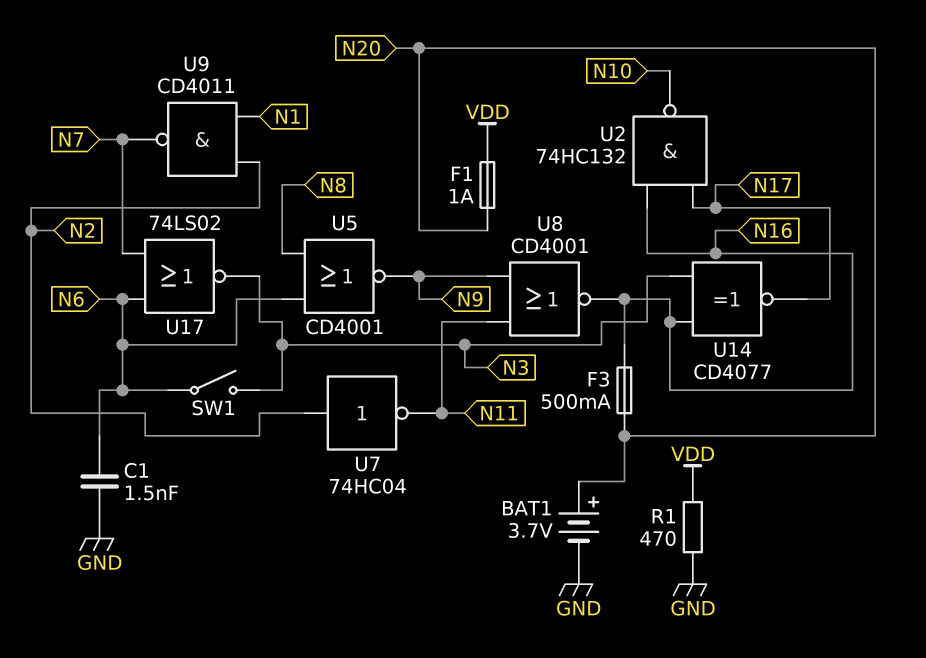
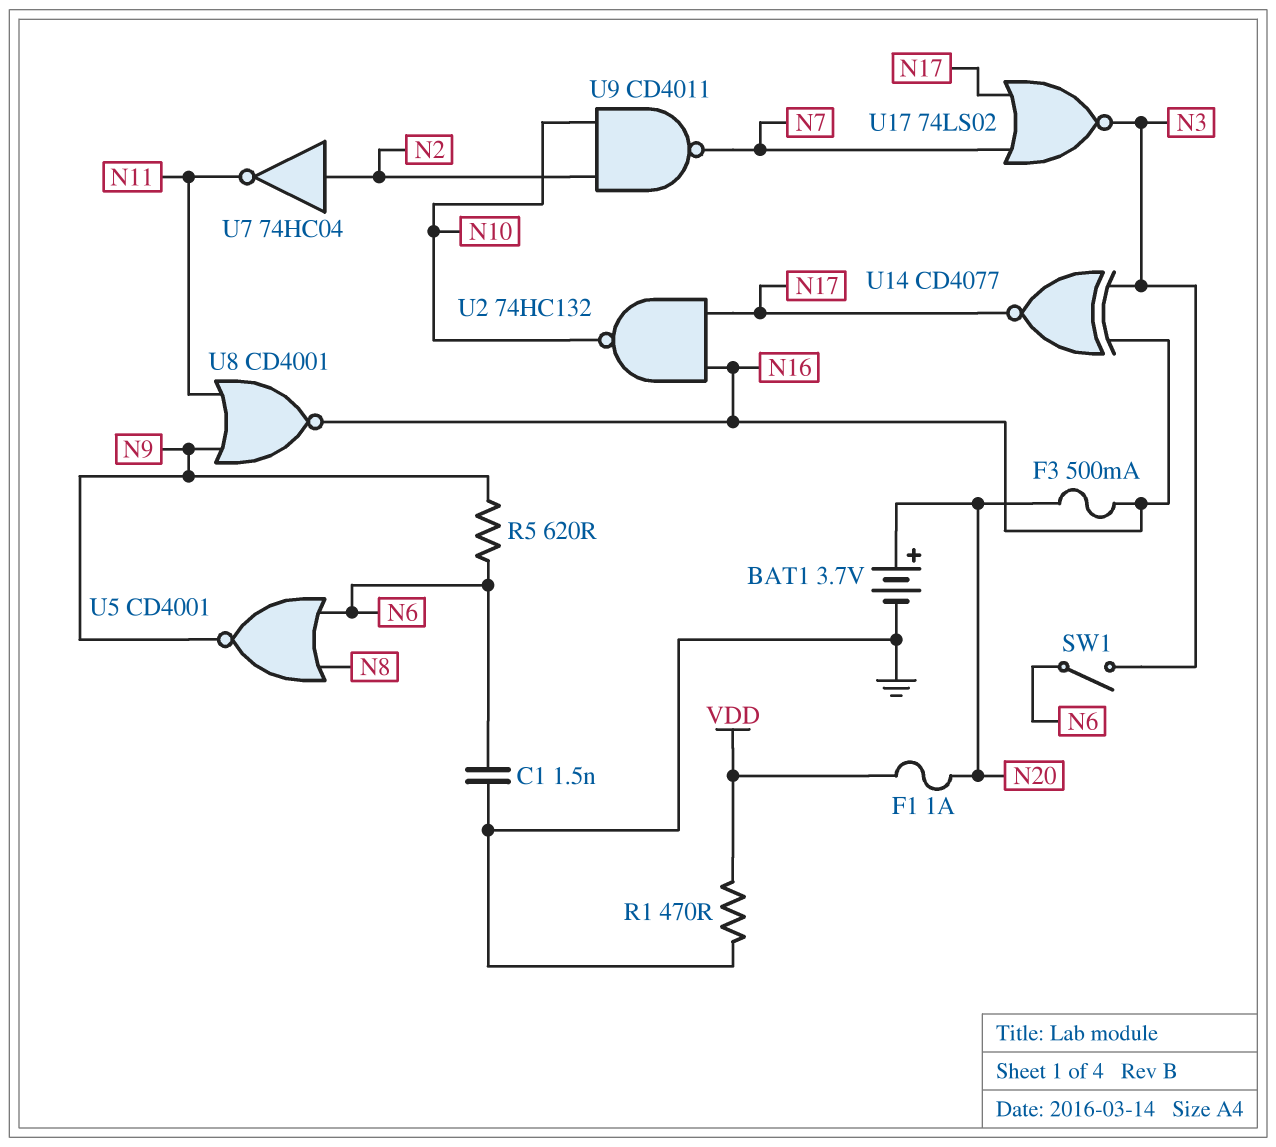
R5: none -> 620 (N6, N9)
U9: NAND CD4011 (in N1, in N2, out N7) -> NAND CD4011 (in N2, in N10, out N7)
U17: NOR 74LS02 (in N6, in N7, out N3) -> NOR 74LS02 (in N7, in N17, out N3)

